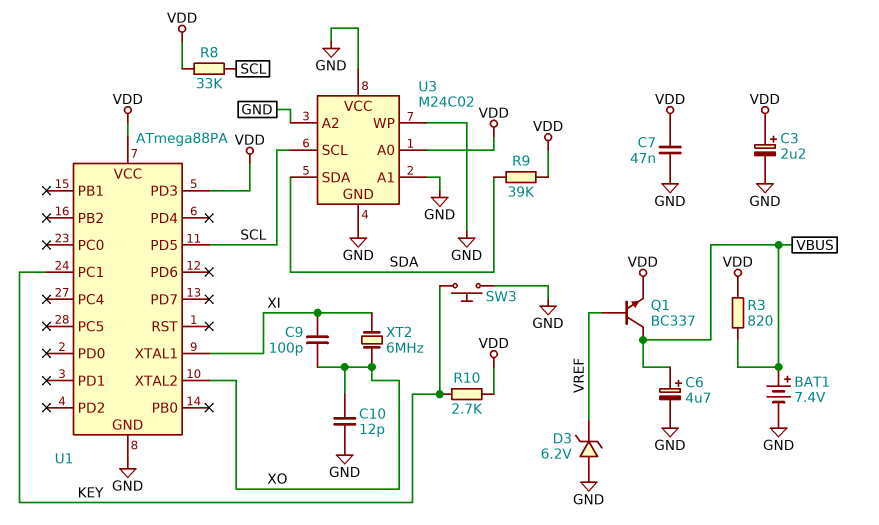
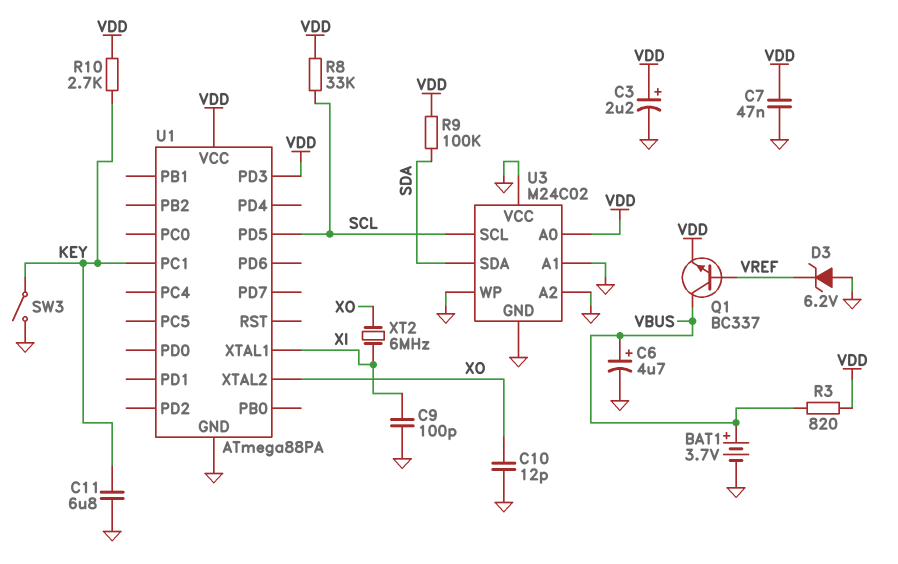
BAT1: 7.4V (plus VBUS, minus GND) -> 3.7V (plus VBUS, minus GND)
C9: 100pF (XI, XO) -> 100pF (GND, XI)
C11: none -> 6.8uF (GND, KEY)
R9: 39k (SDA, VDD) -> 100k (SDA, VDD)
SW3: button (GND, KEY) -> switch (GND, KEY)

